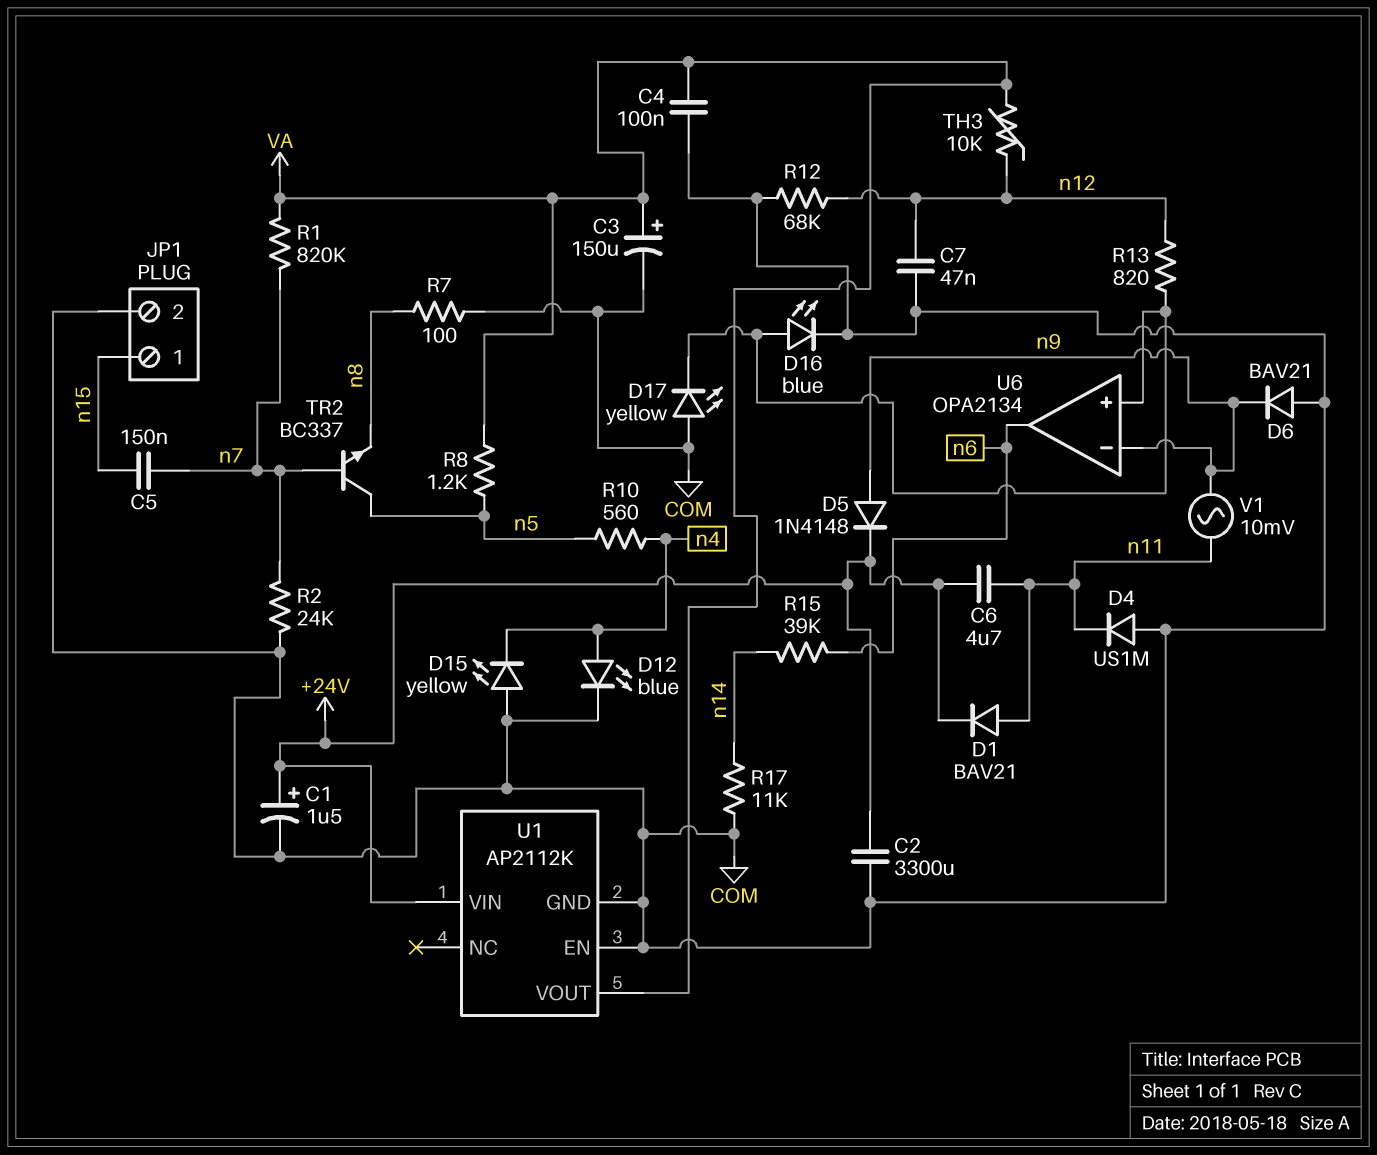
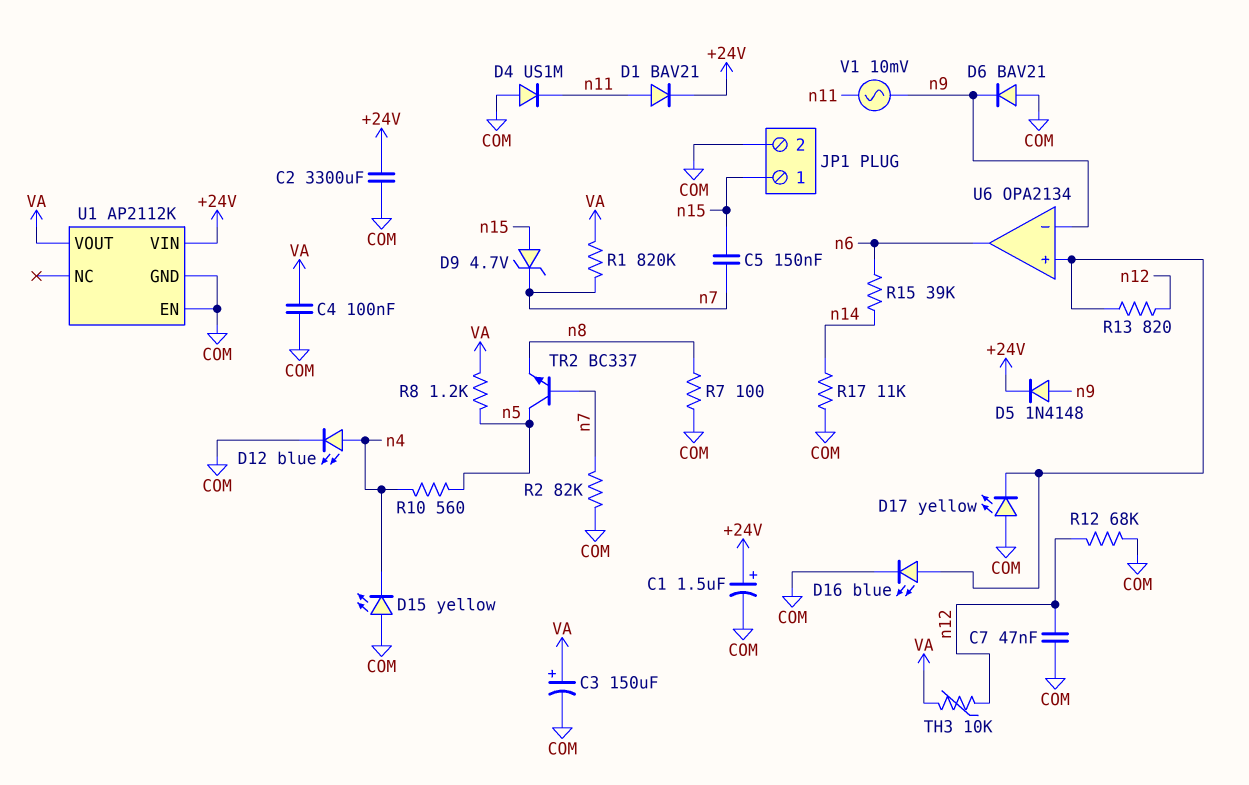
C6: 4.7uF (+24V, n11) -> none
D9: none -> zener 4.7V (A n15, K n7)
R2: 24k (COM, n7) -> 82k (COM, n7)

